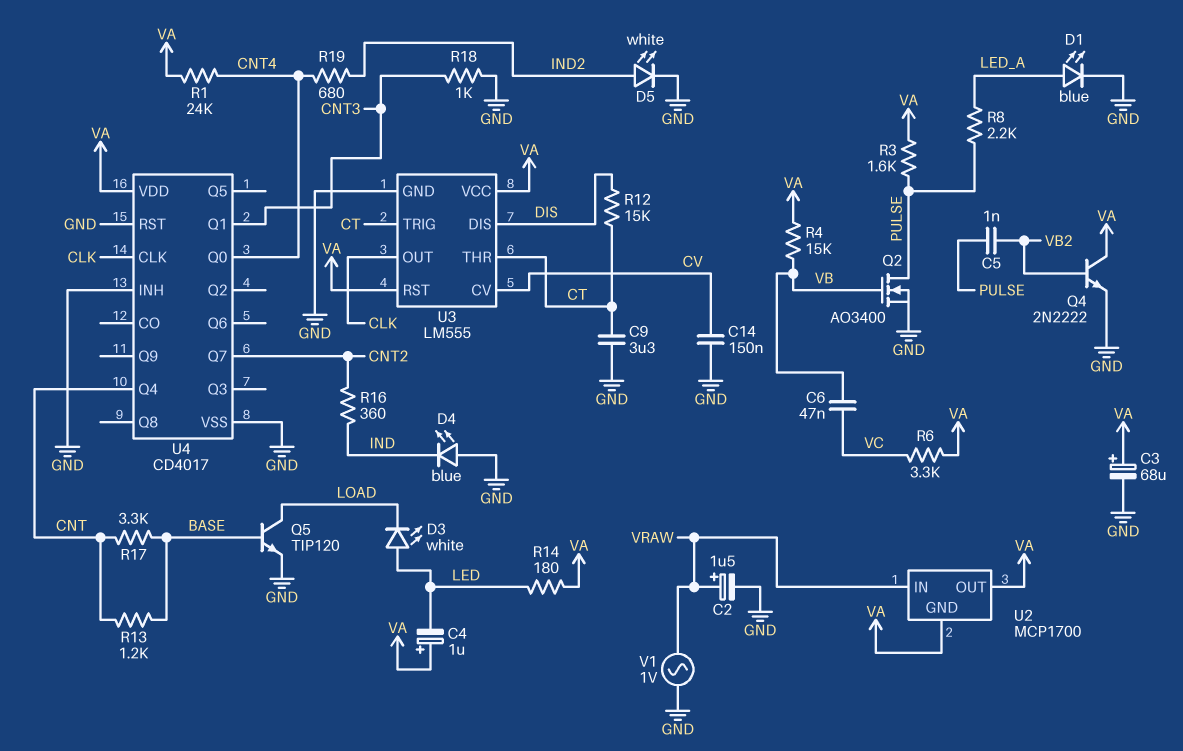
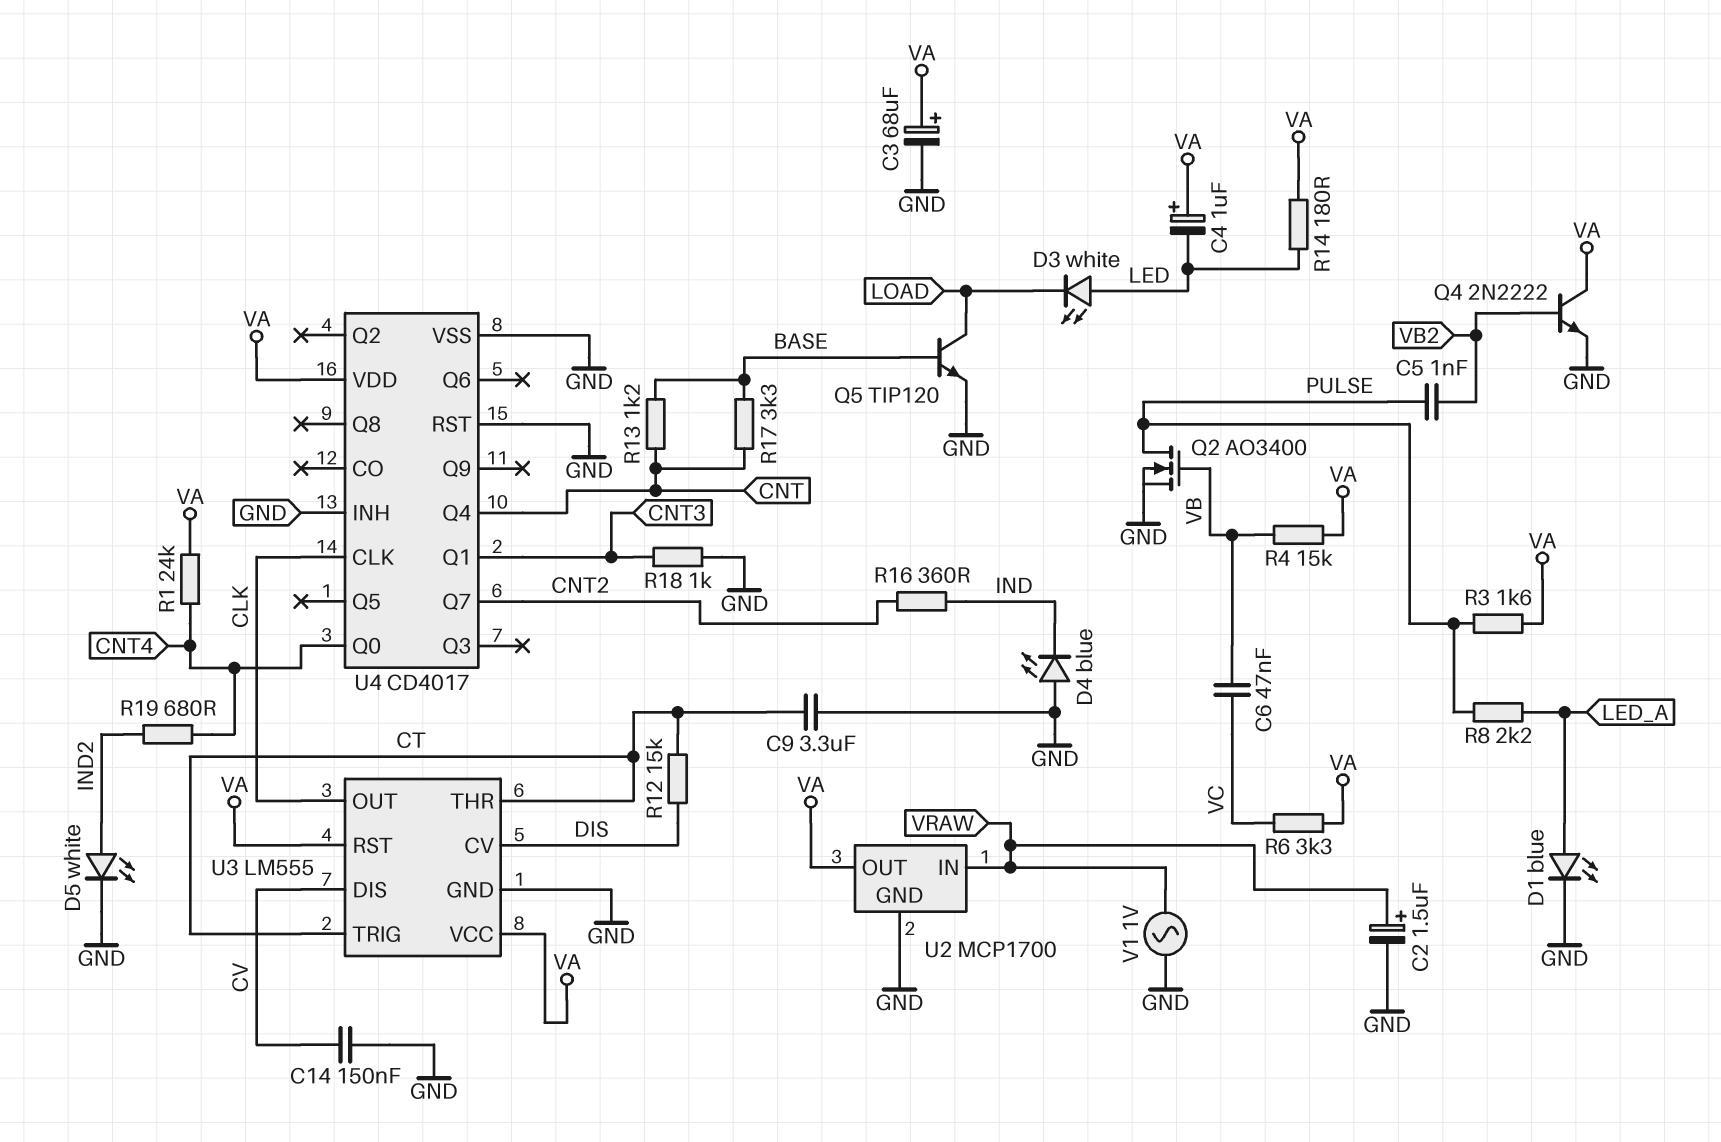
U2 pin GND: VA -> GND
U3 pin CV: CV -> DIS
U3 pin DIS: DIS -> CV

